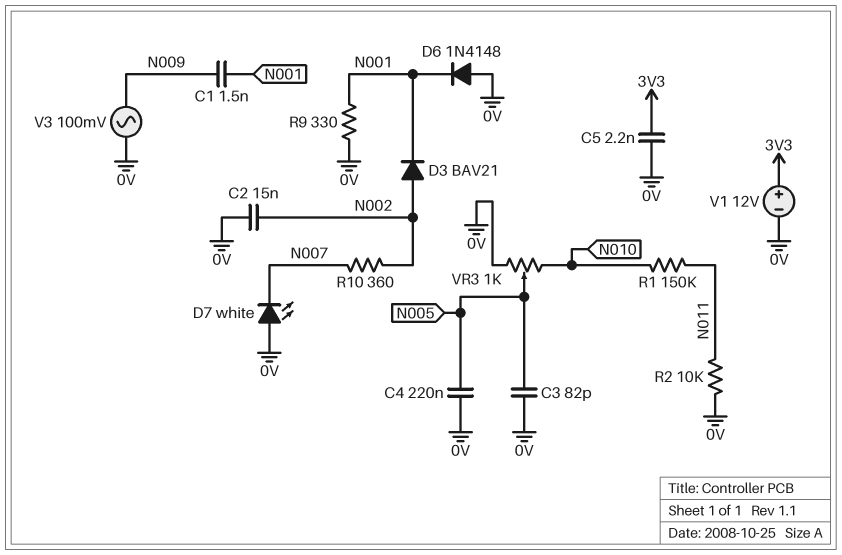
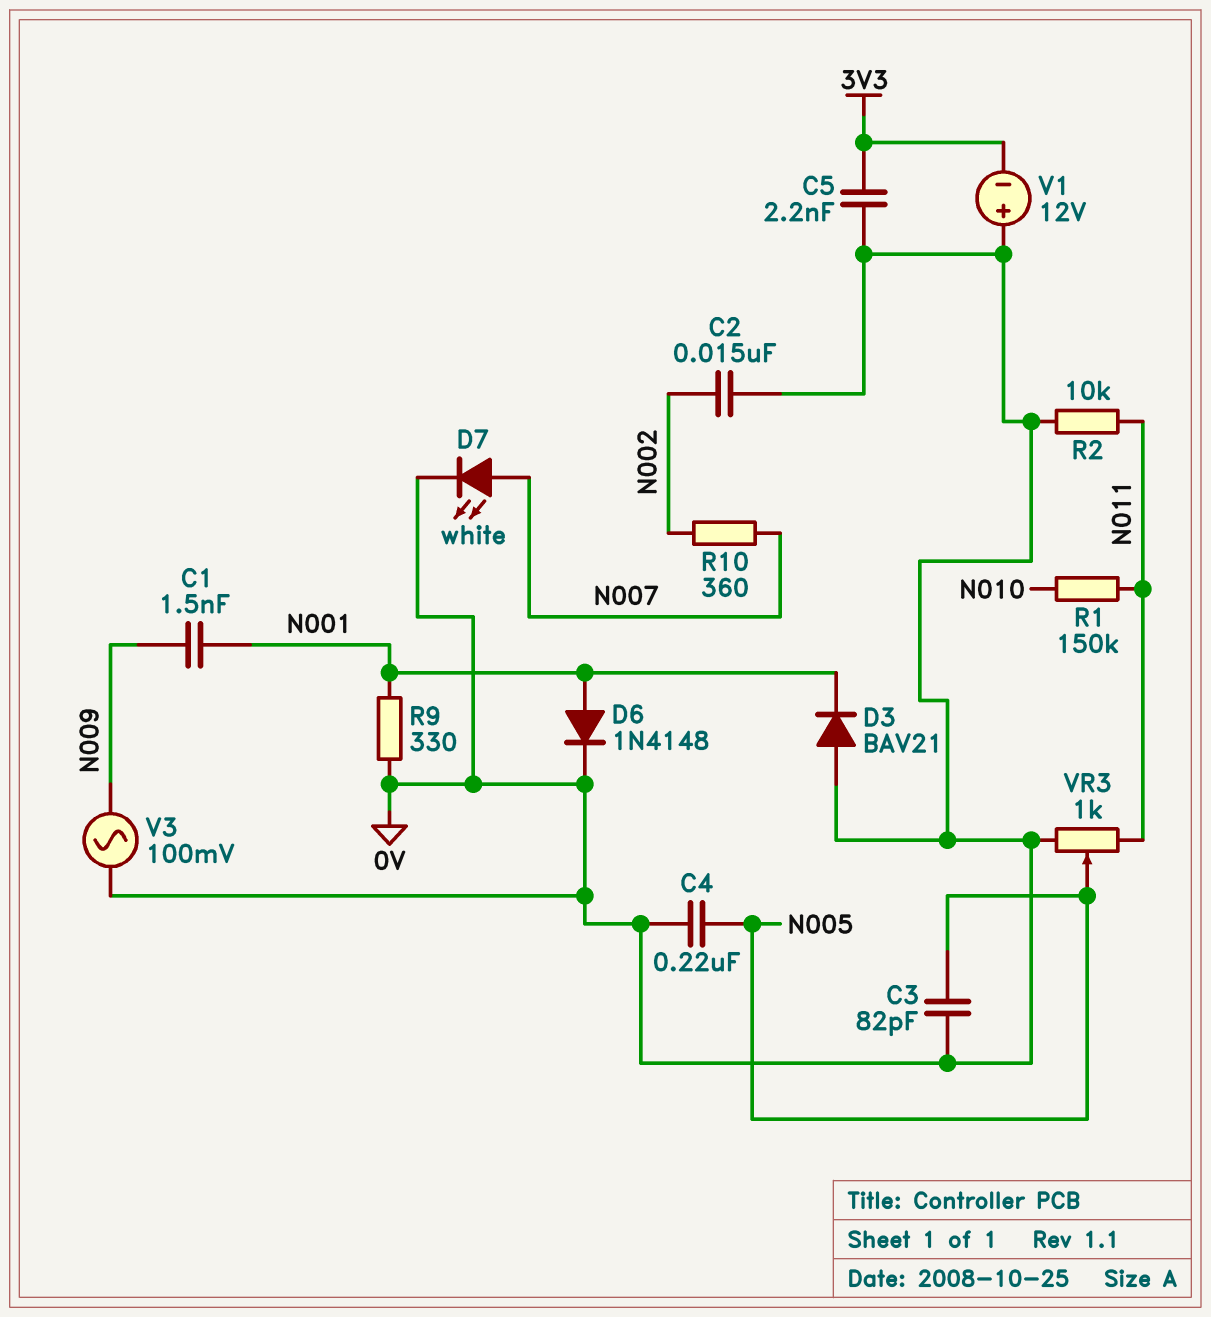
D3: diode BAV21 (A N002, K N001) -> diode BAV21 (A 0V, K N001)
D6: diode 1N4148 (A 0V, K N001) -> diode 1N4148 (A N001, K 0V)
D7: LED white (A 0V, K N007) -> LED white (A N007, K 0V)
V1: 12V (plus 3V3, minus 0V) -> 12V (plus 0V, minus 3V3)
VR3: 1k (0V, N010, wiper N005) -> 1k (0V, N011, wiper N005)

